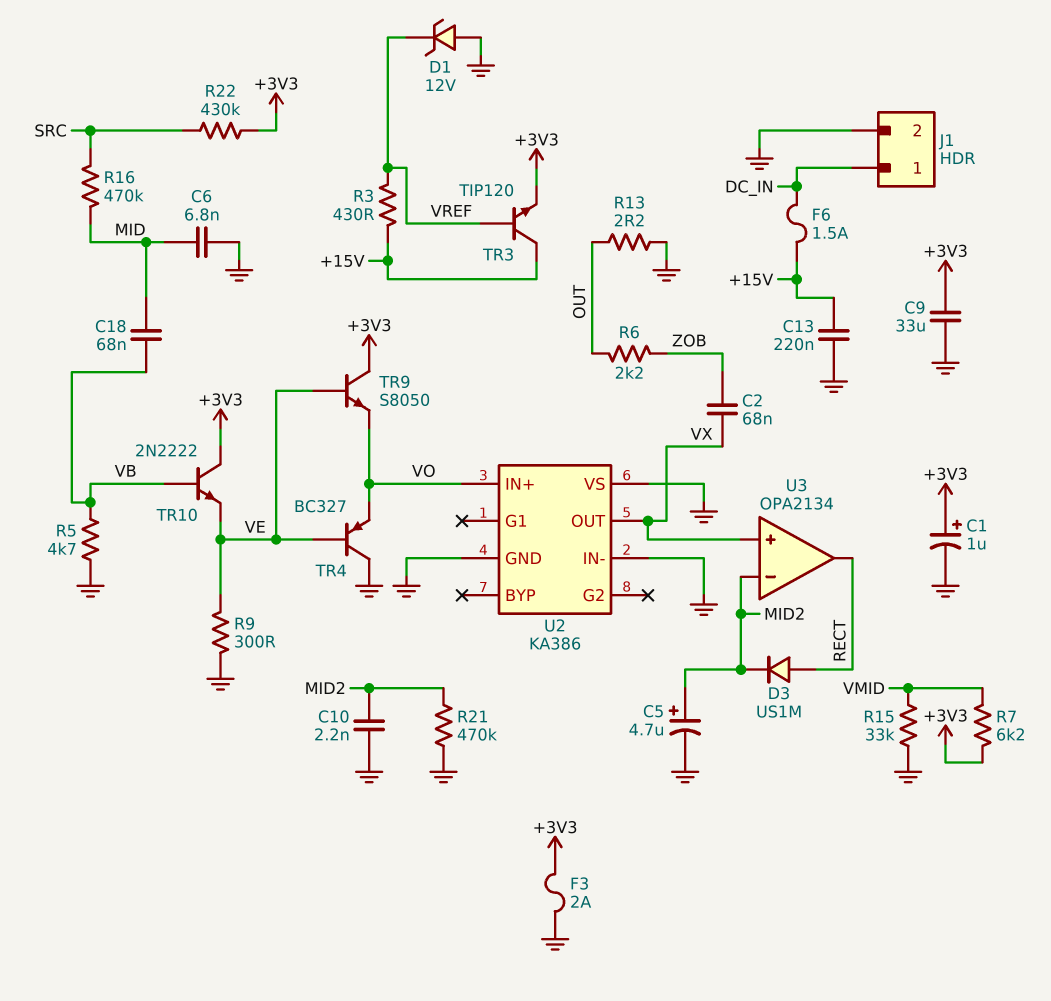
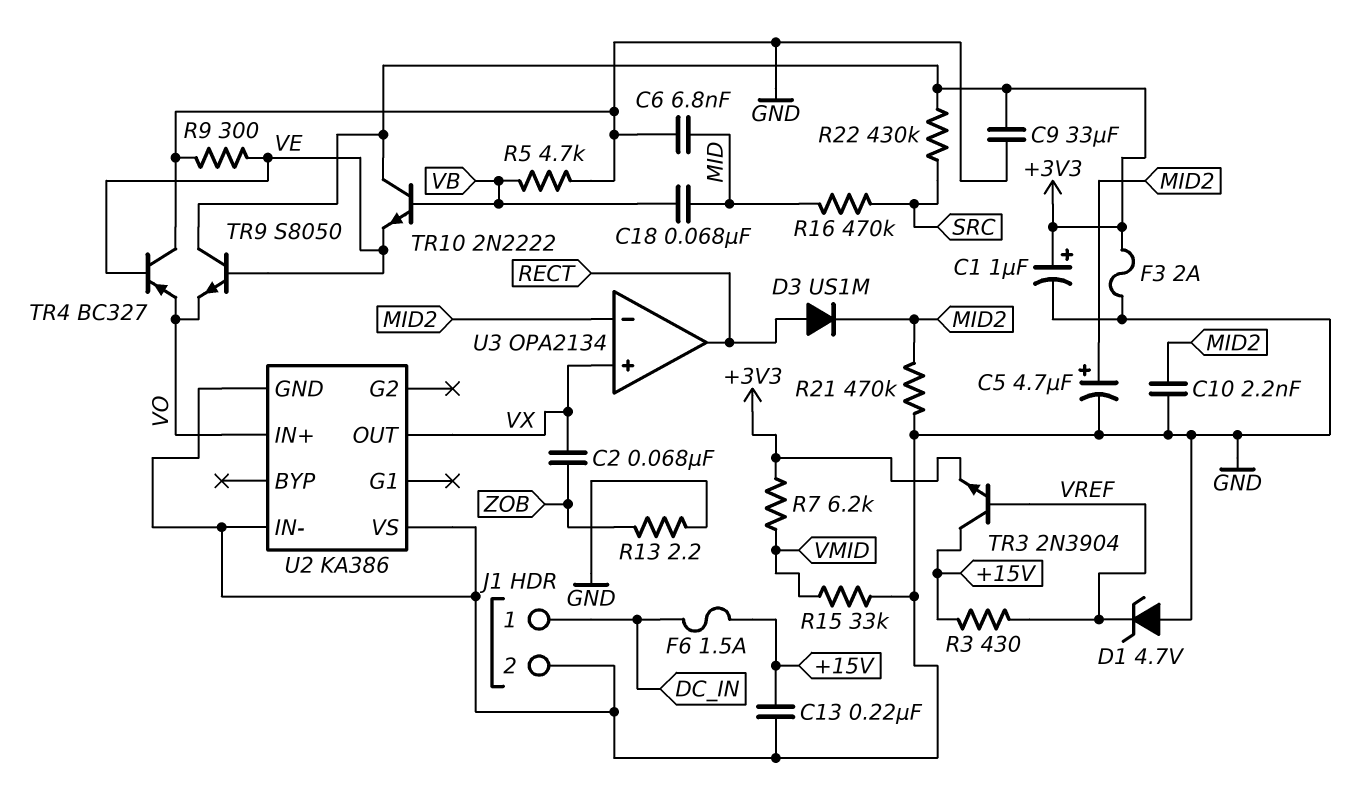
D1: zener 12V (A GND, K VREF) -> zener 4.7V (A GND, K VREF)
R6: 2.2k (OUT, ZOB) -> none
R13: 2.2 (GND, OUT) -> 2.2 (GND, ZOB)
TR3: NPN TIP120 (B VREF, C +15V, E +3V3) -> NPN 2N3904 (B VREF, C +15V, E +3V3)

